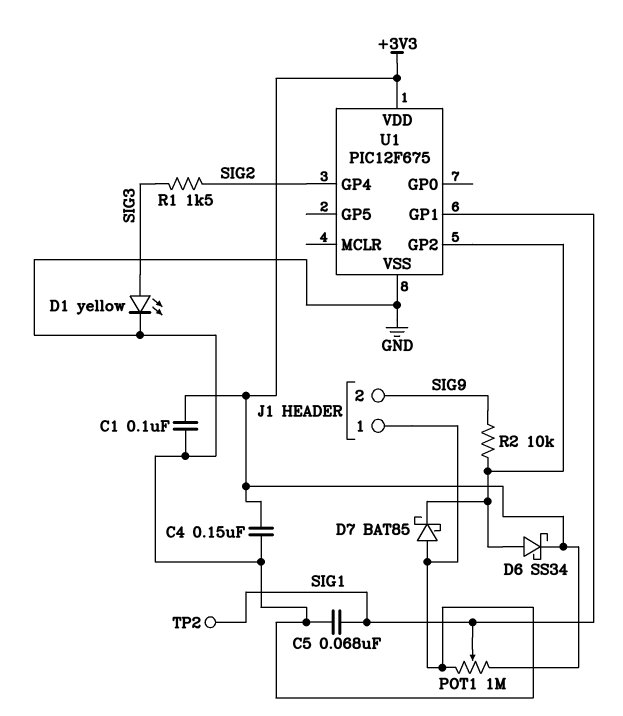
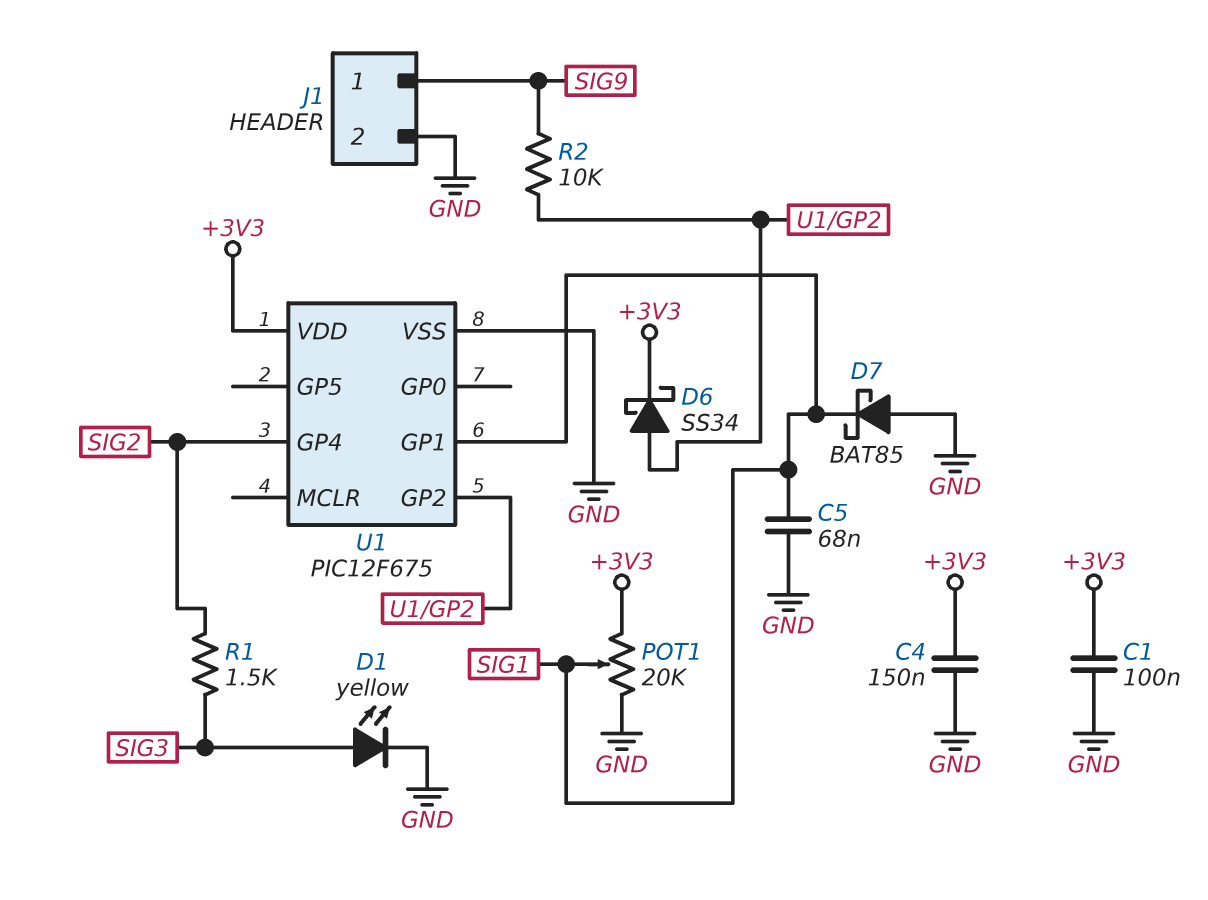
D7: schottky BAT85 (A GND, K U1/GP2) -> schottky BAT85 (A GND, K SIG1)
J1 pin 1: GND -> SIG9
J1 pin 2: SIG9 -> GND
POT1: 1M (+3V3, GND, wiper SIG1) -> 20k (+3V3, GND, wiper SIG1)
TP2: test point (SIG1) -> none

